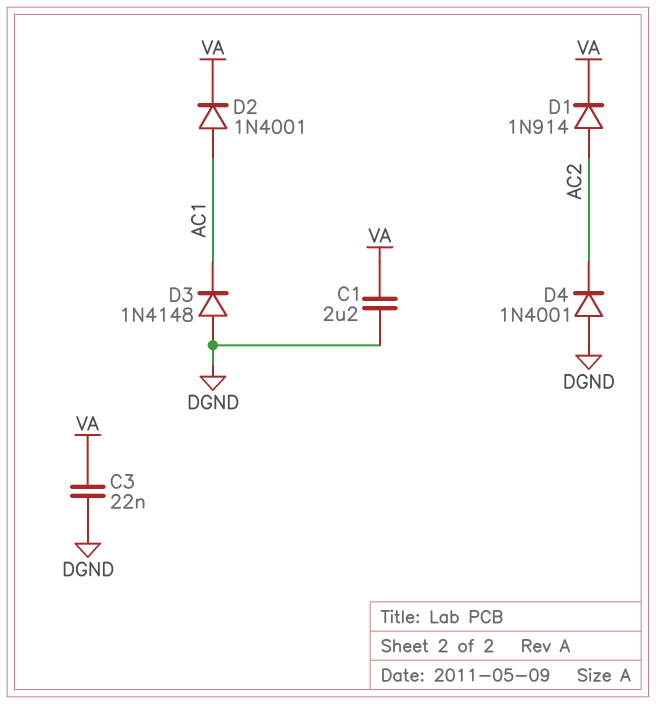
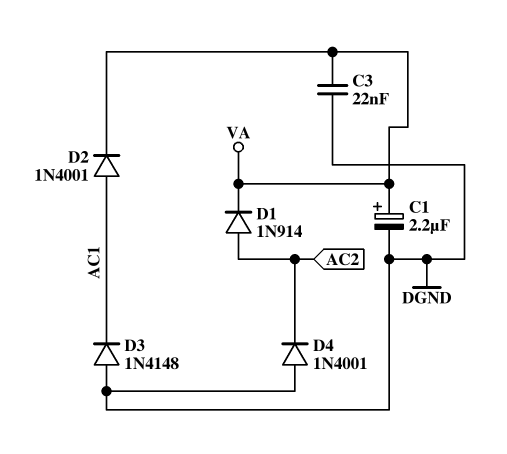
C1: 2.2uF (DGND, VA) -> 2.2uF (plus VA, minus DGND)

